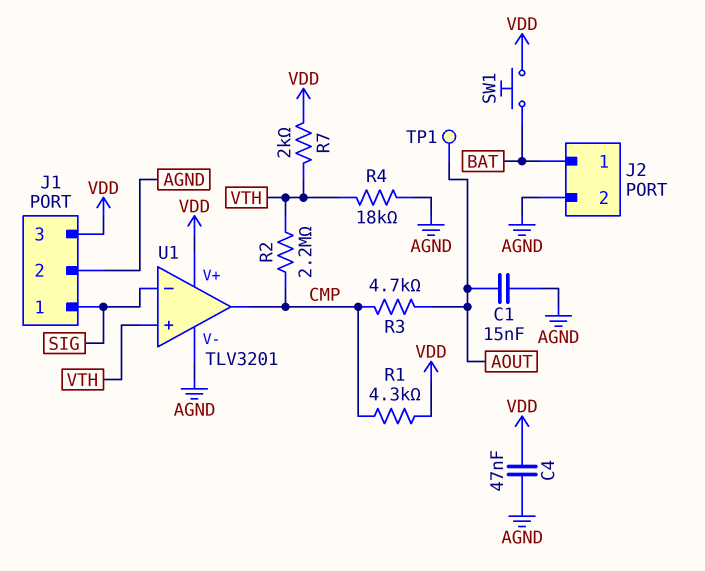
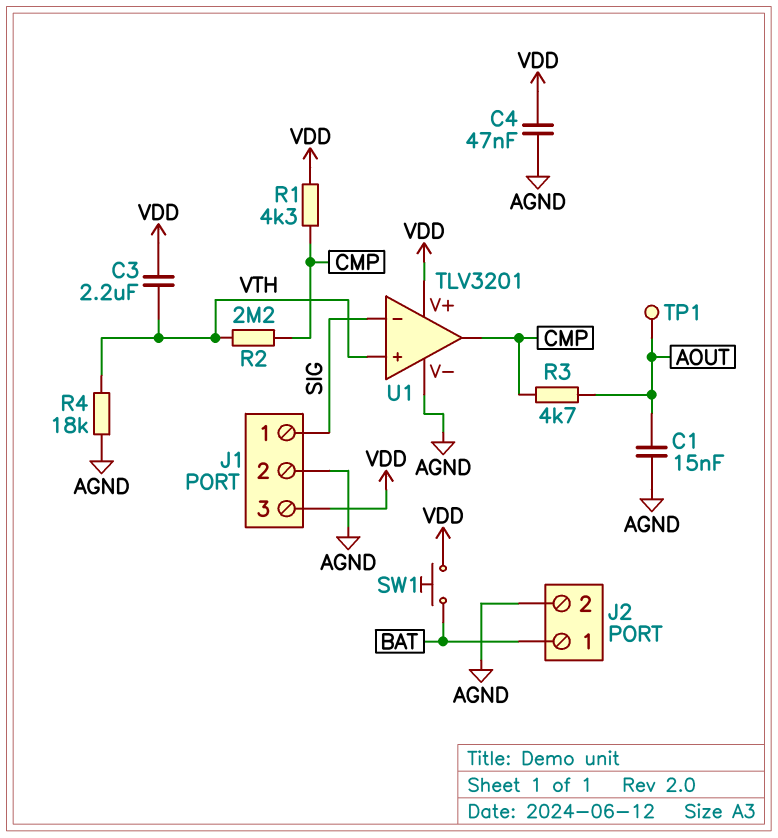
C3: none -> 2.2uF (VDD, VTH)
R7: 2k (VDD, VTH) -> none

